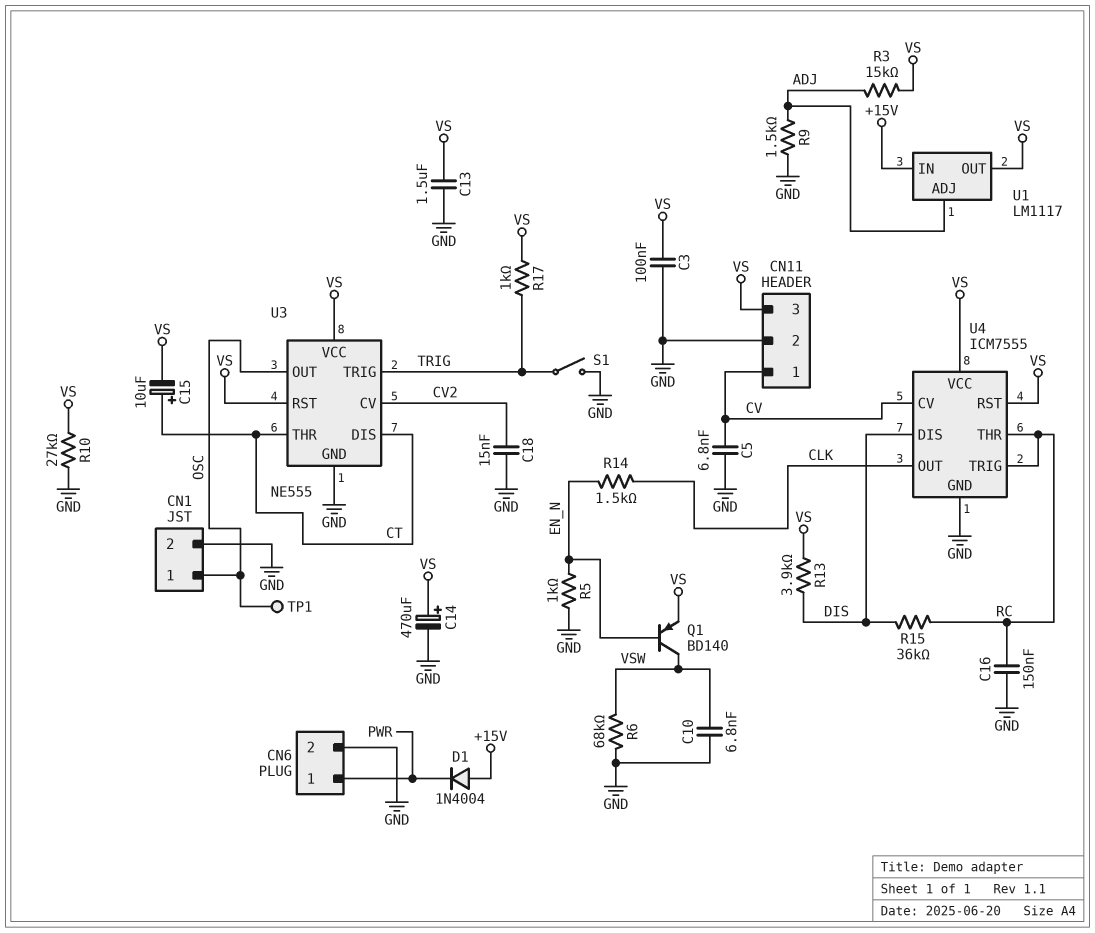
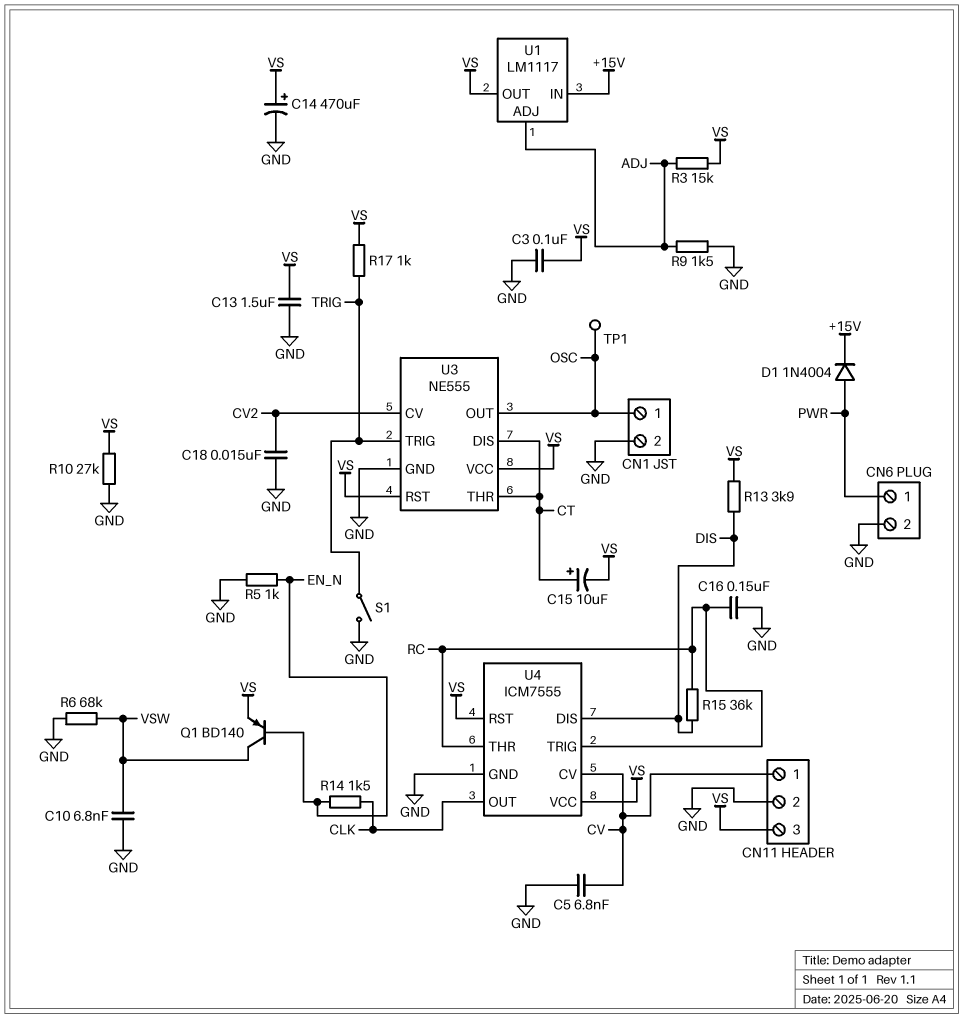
D1: diode 1N4004 (A +15V, K PWR) -> diode 1N4004 (A PWR, K +15V)

